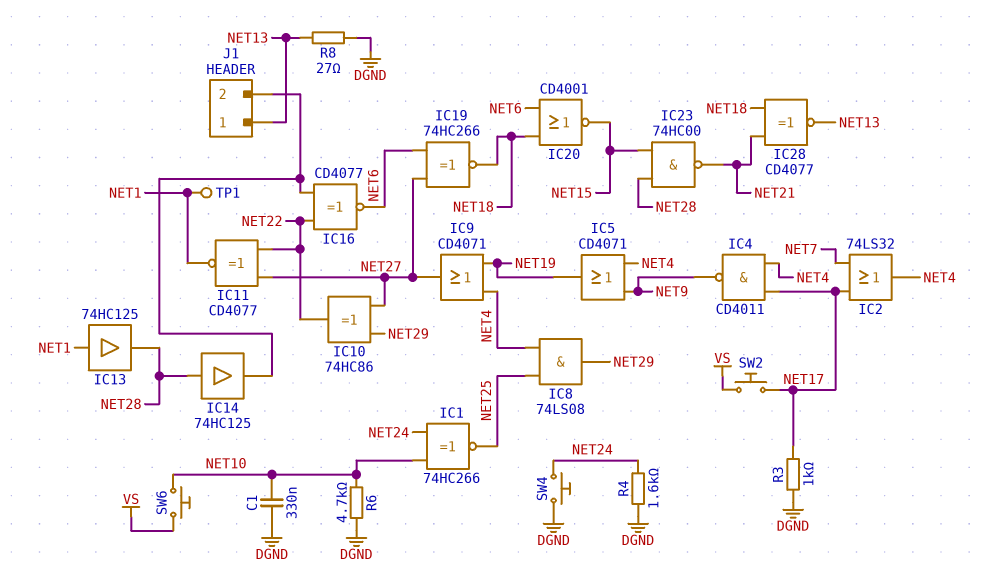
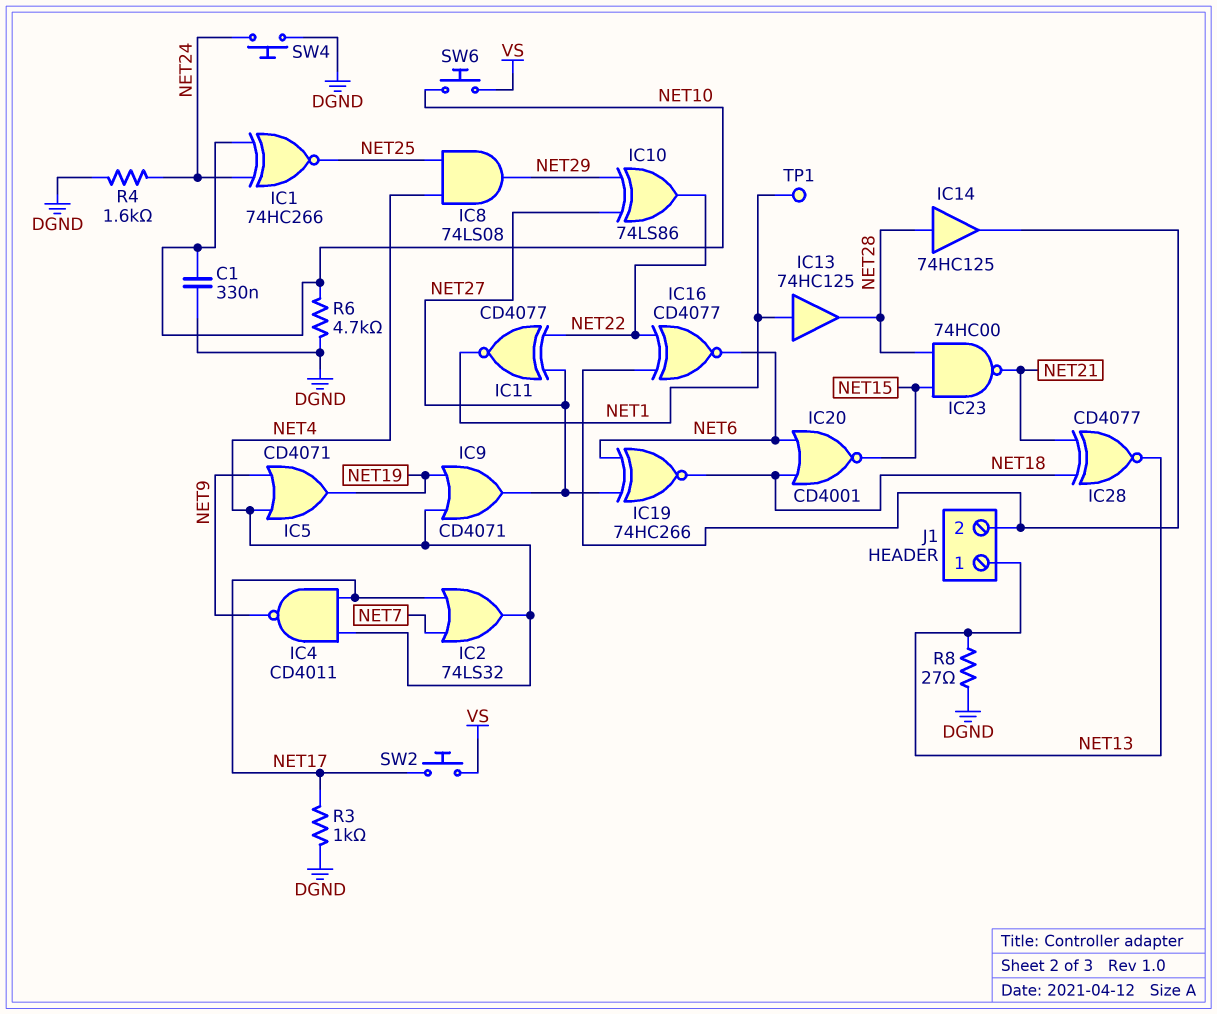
IC10: XOR 74HC86 (in NET27, in NET29, out NET22) -> XOR 74LS86 (in NET27, in NET29, out NET22)

